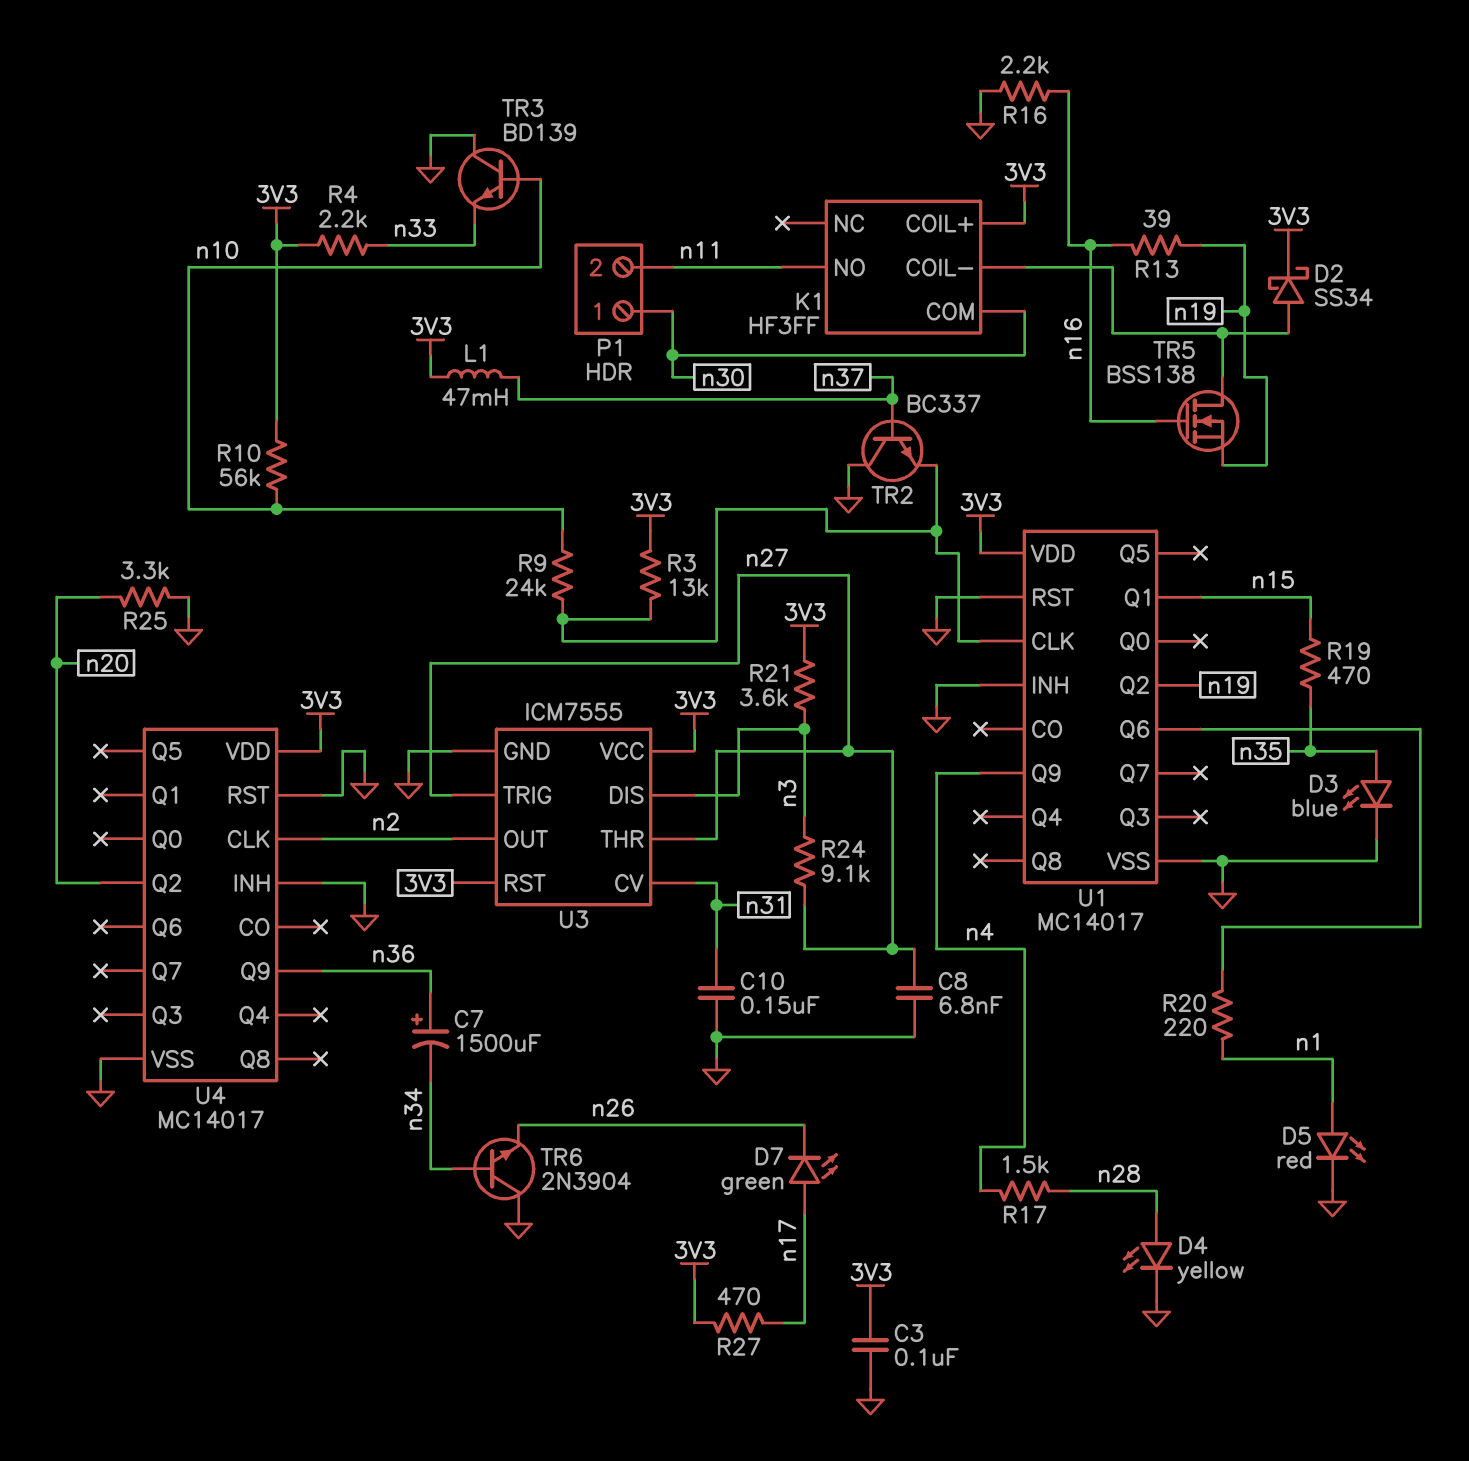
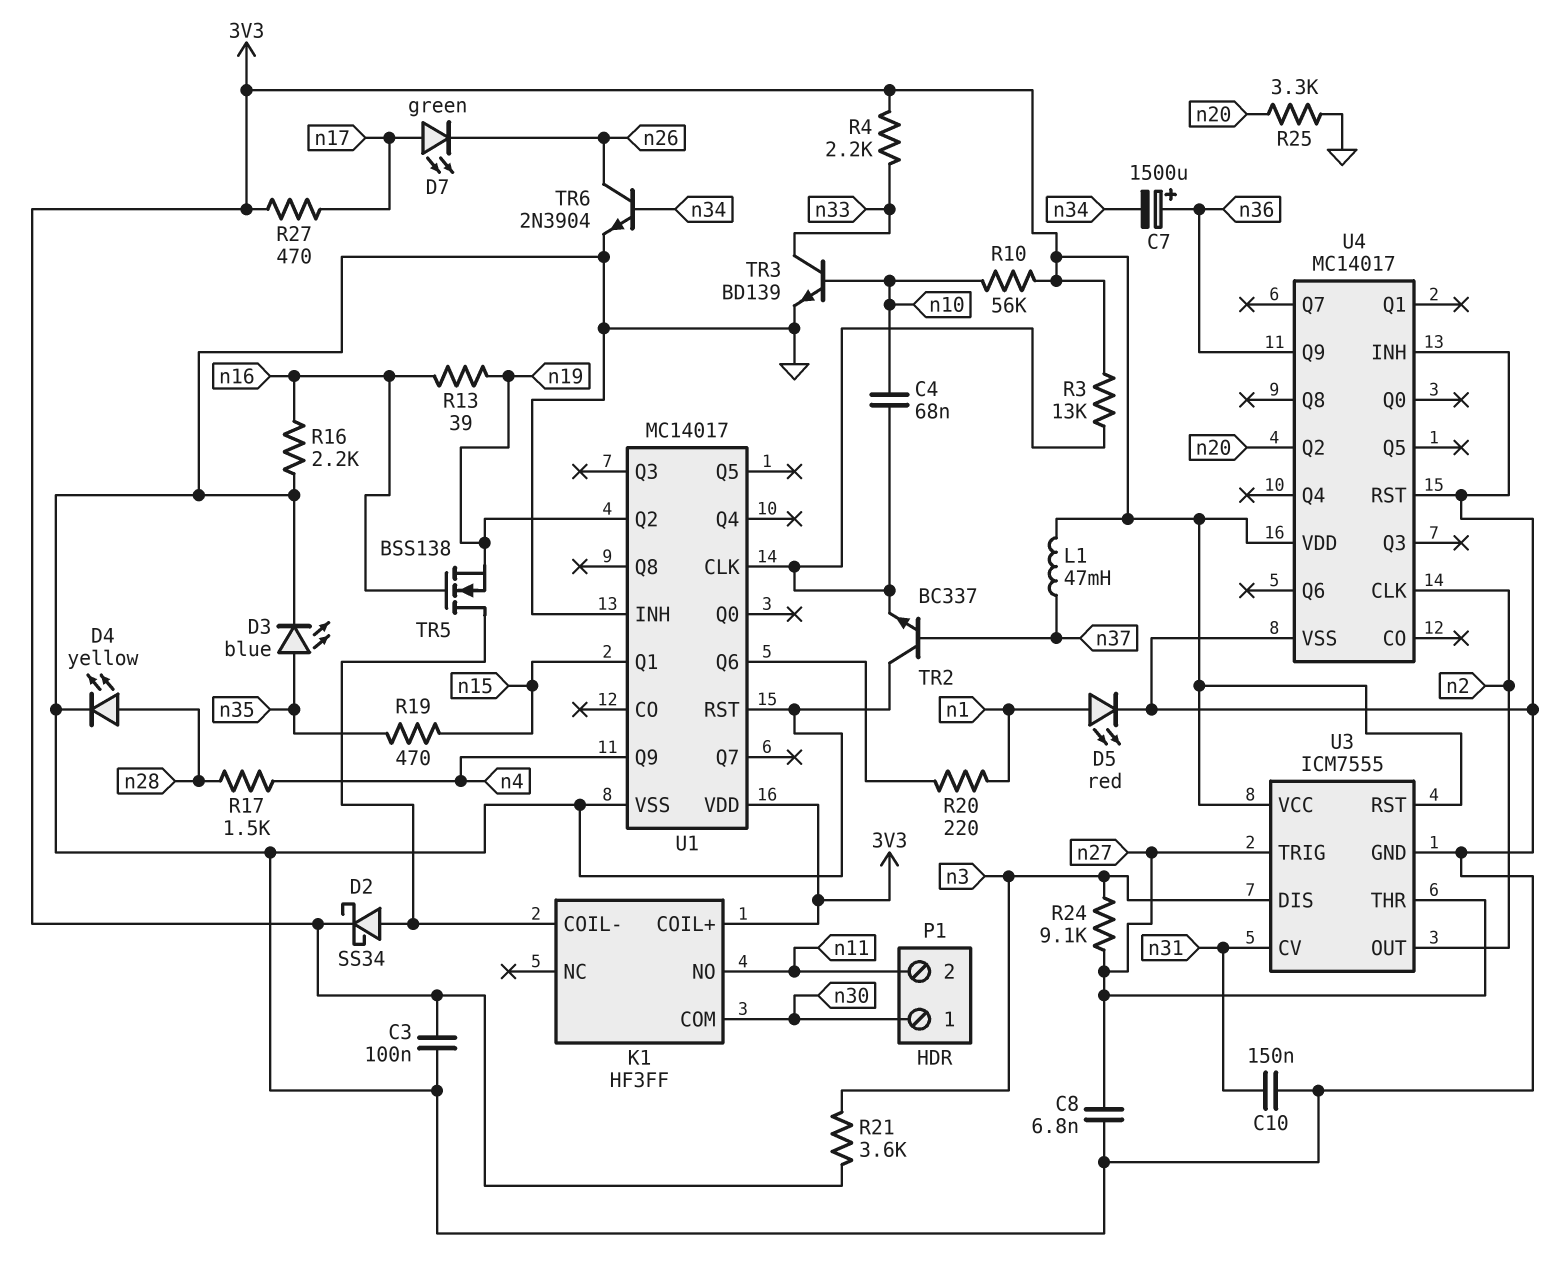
C4: none -> 68nF (U1/CLK, n10)
R9: 24k (U1/CLK, n10) -> none
TR3: NPN BD139 (B n10, C GND, E n33) -> NPN BD139 (B n10, C n33, E GND)
TR6: NPN 2N3904 (B n34, C GND, E n26) -> NPN 2N3904 (B n34, C n26, E GND)

